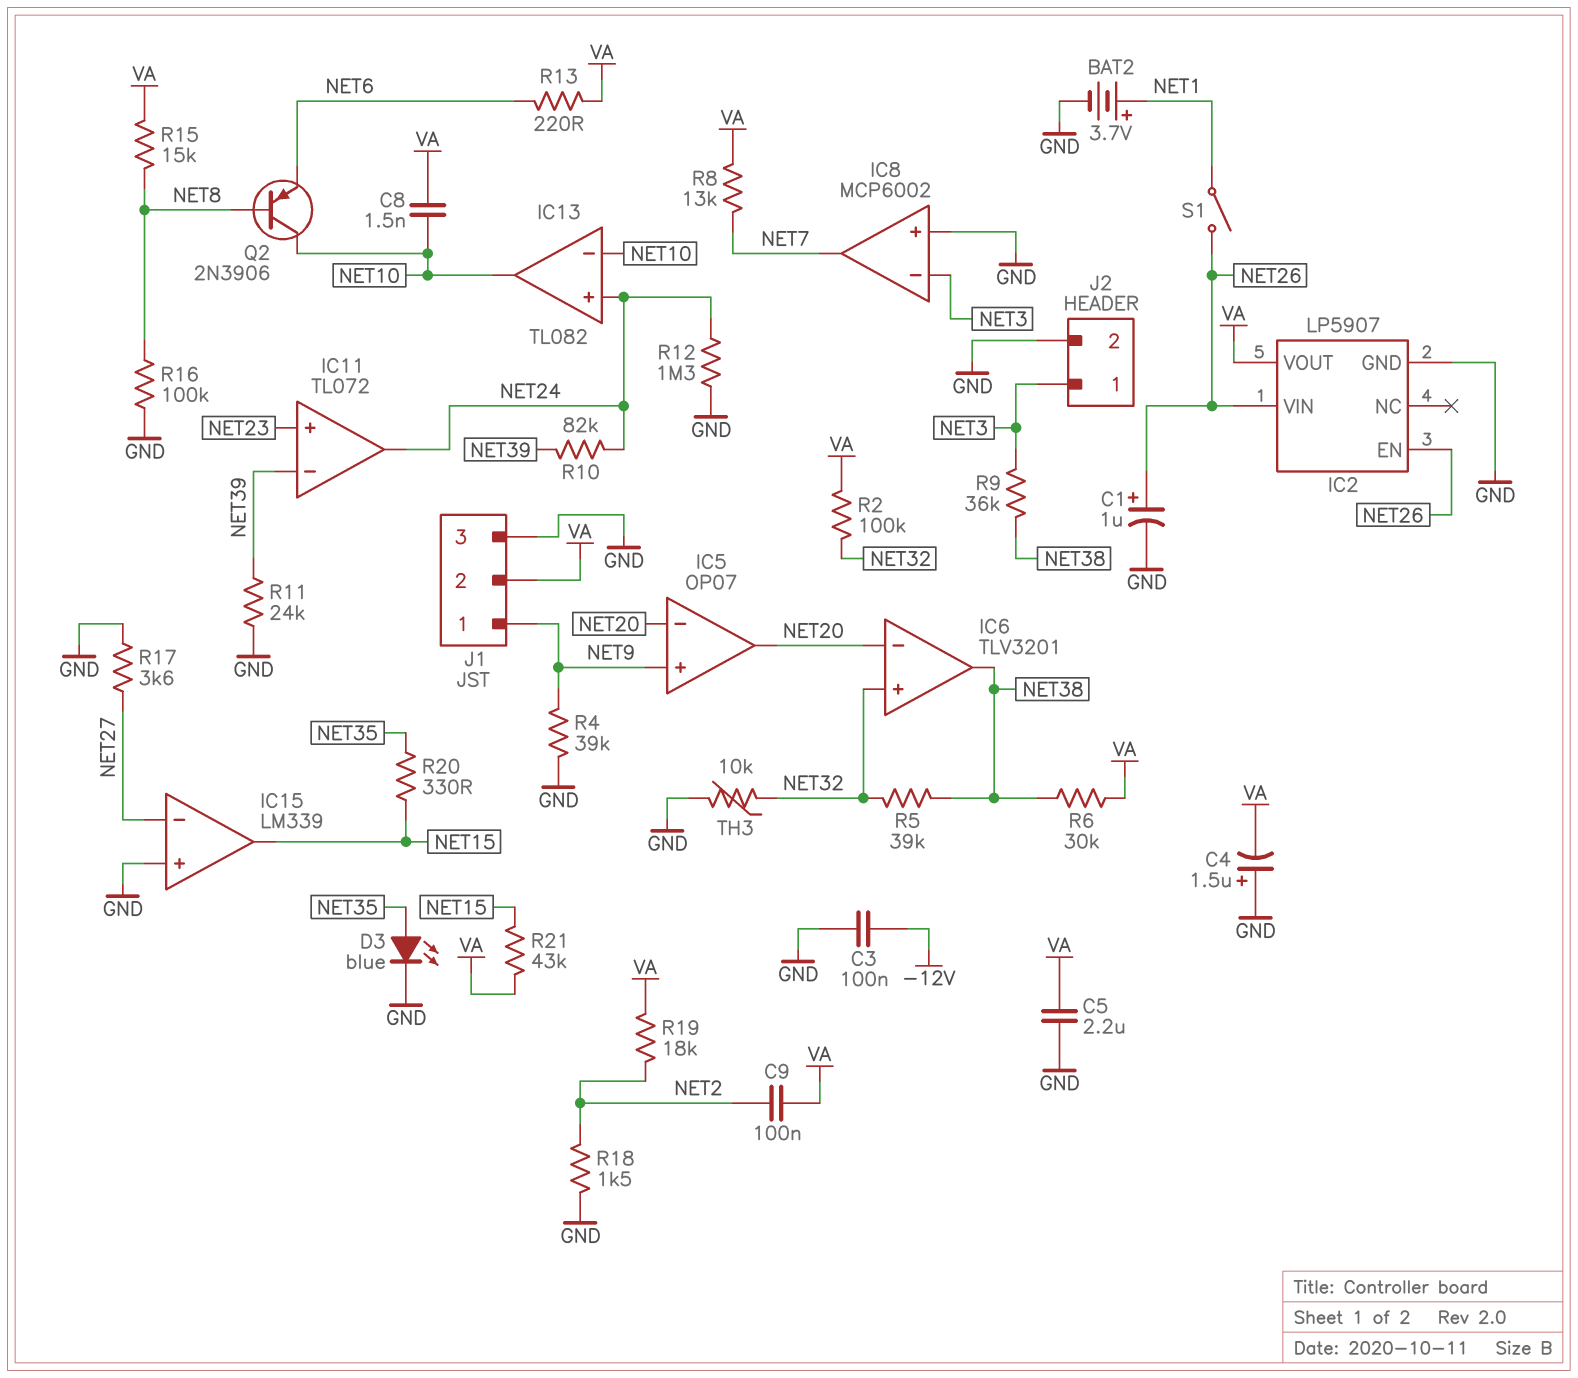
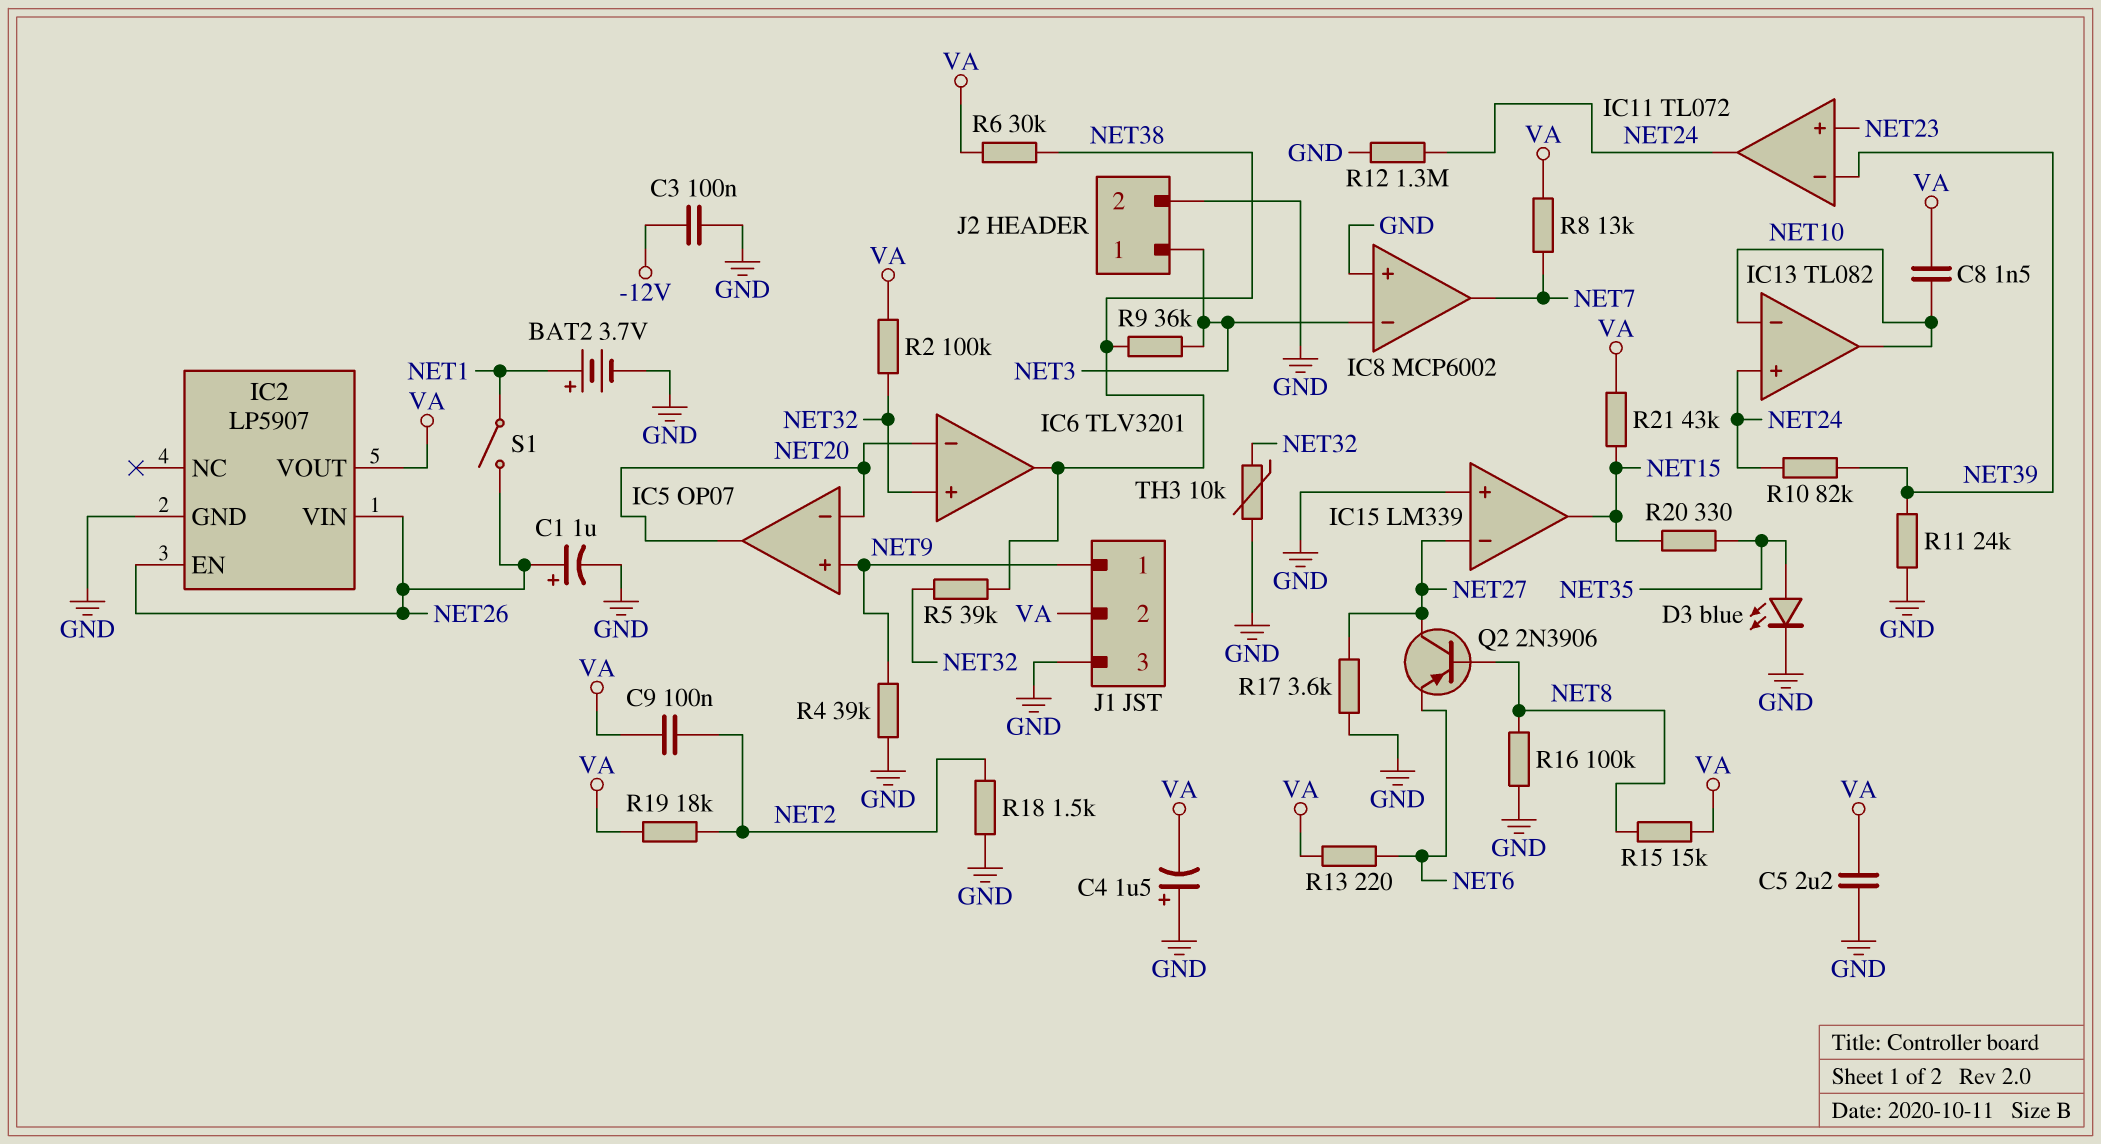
Q2: PNP 2N3906 (B NET8, C NET10, E NET6) -> PNP 2N3906 (B NET8, C NET27, E NET6)

